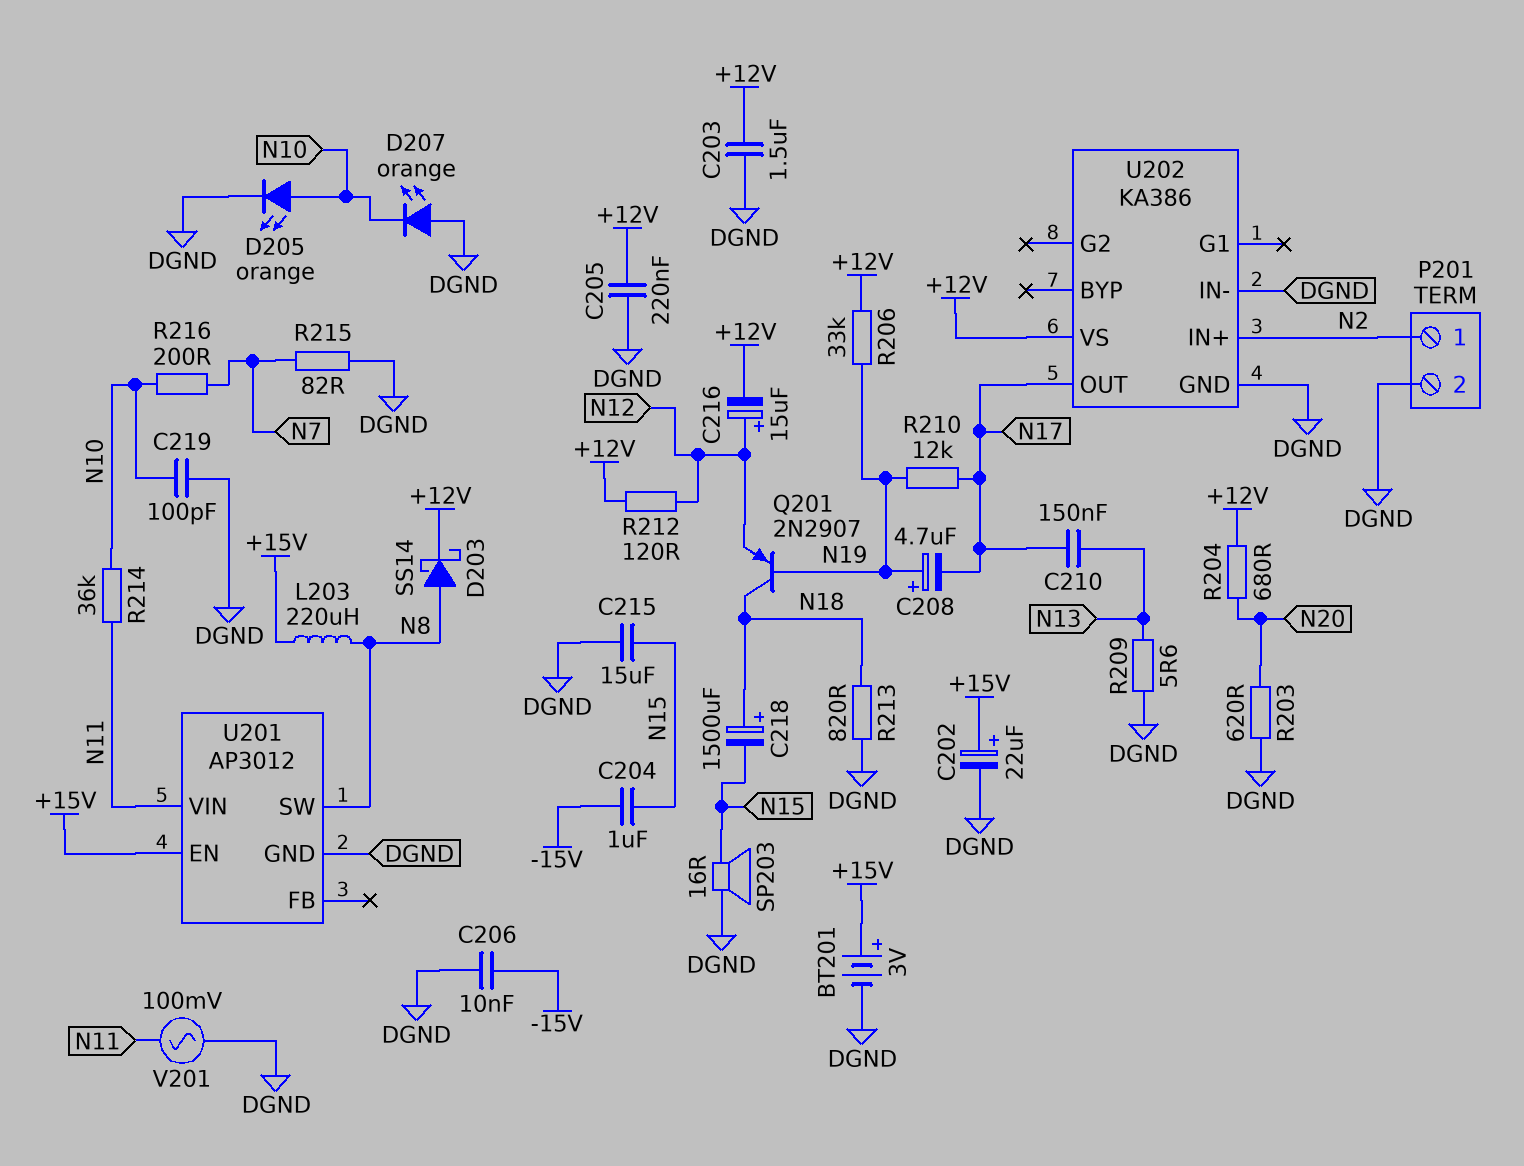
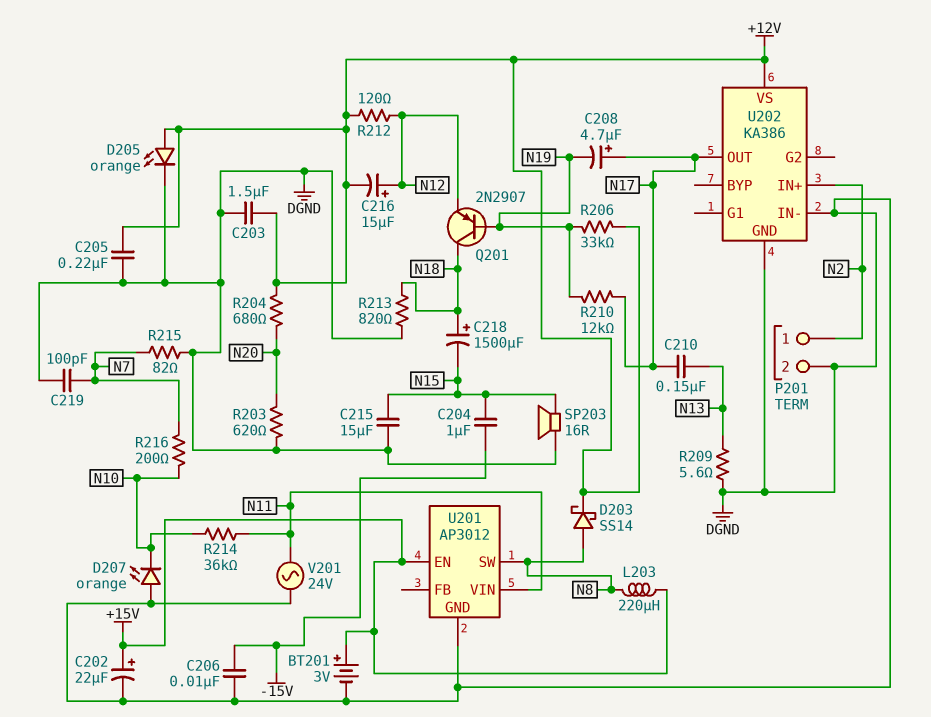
C208: 4.7uF (plus N19, minus N17) -> 4.7uF (plus N17, minus N19)
C219: 100pF (DGND, N10) -> 100pF (DGND, N7)
D205: LED orange (A N10, K DGND) -> LED orange (A +12V, K DGND)
V201: AC 100mV (DGND, N11) -> AC 24V (DGND, N11)

